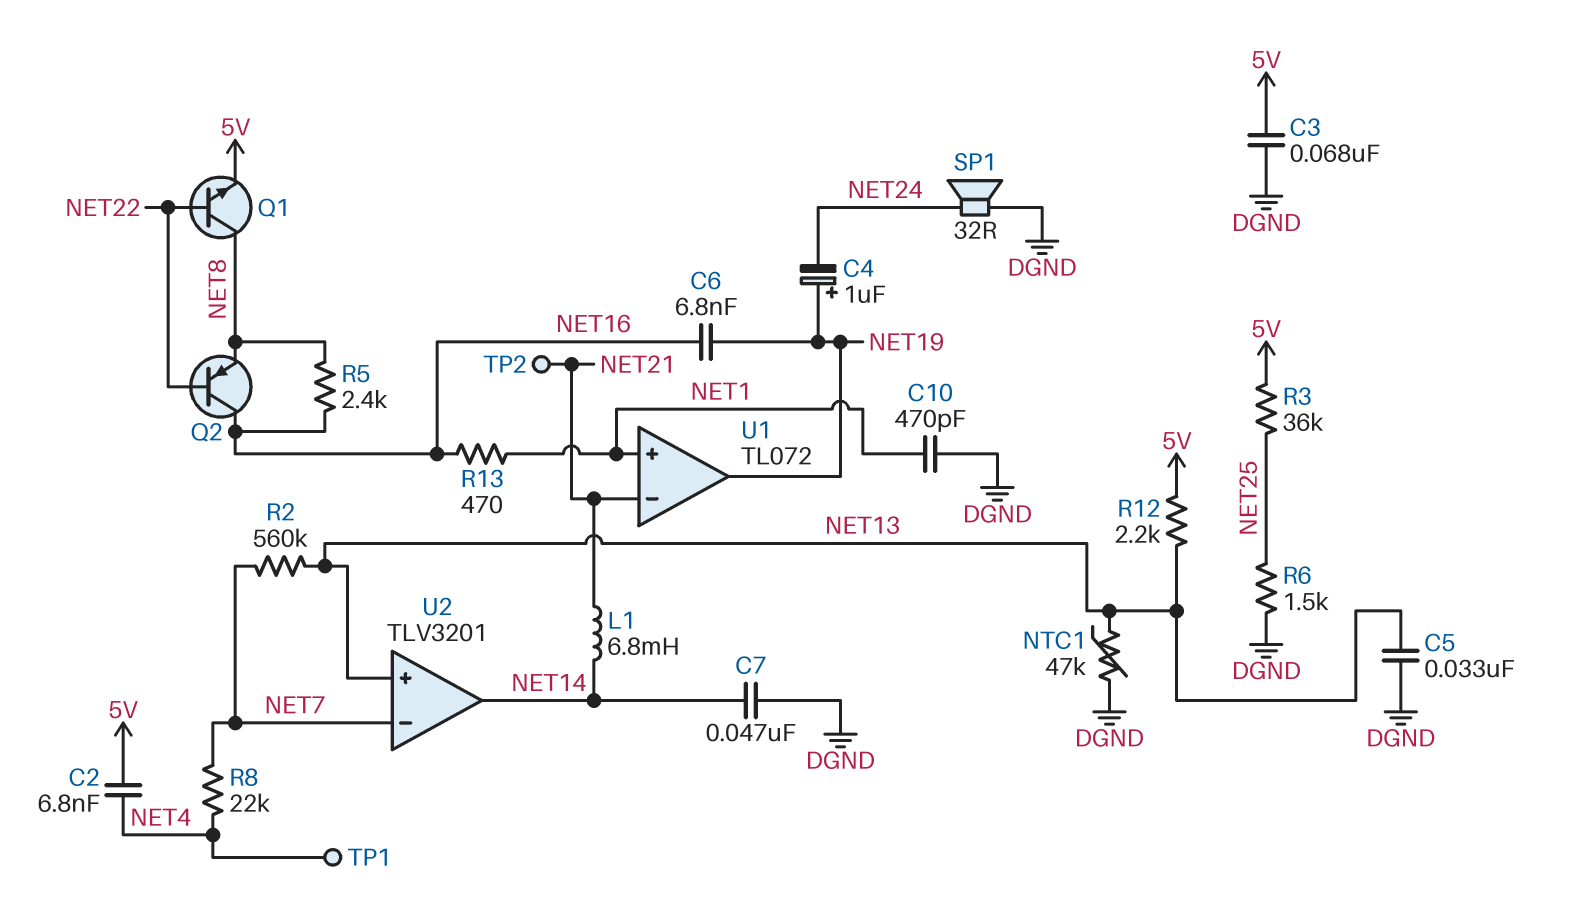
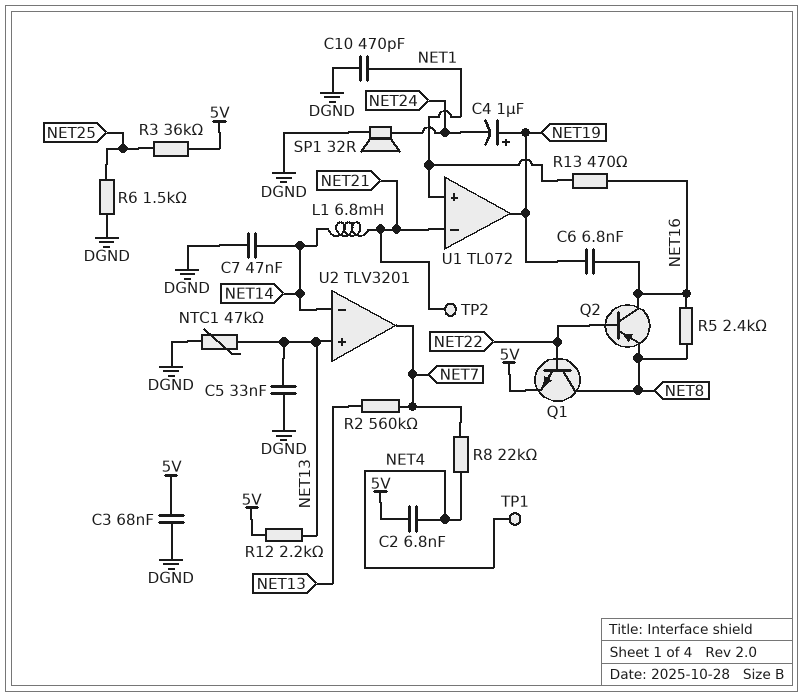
U2 pin in-: NET7 -> NET14
U2 pin out: NET14 -> NET7

